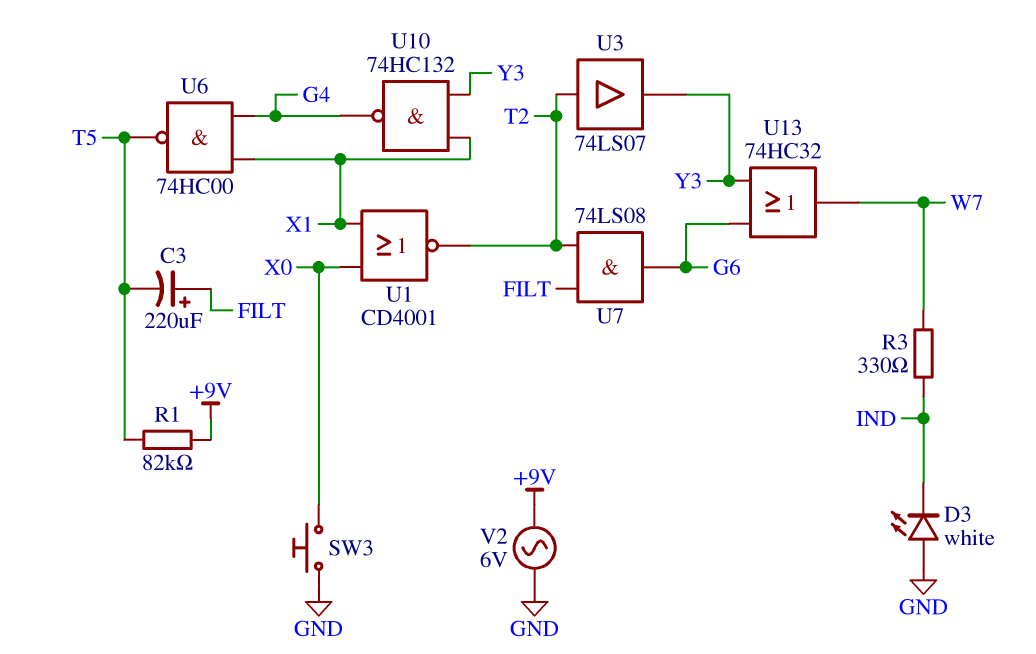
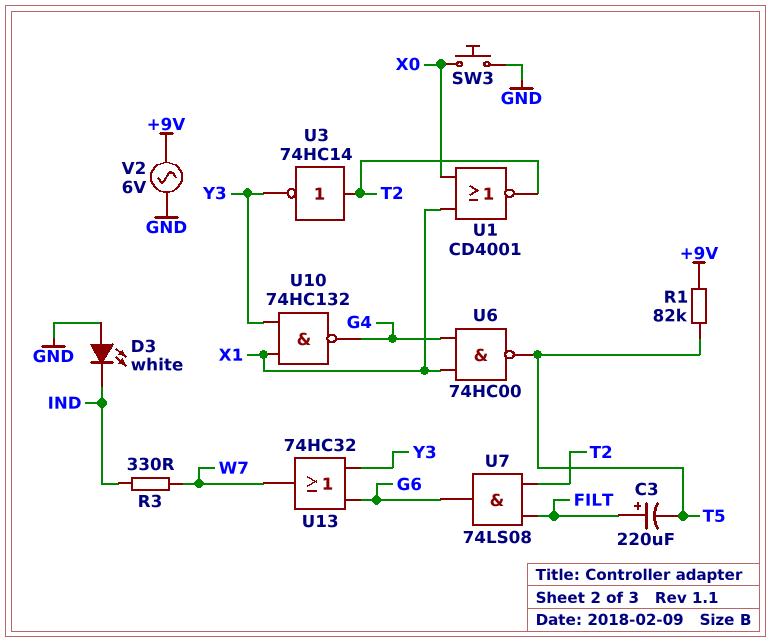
U3: buffer 74LS07 (in T2, out Y3) -> NOT 74HC14 (in T2, out Y3)

